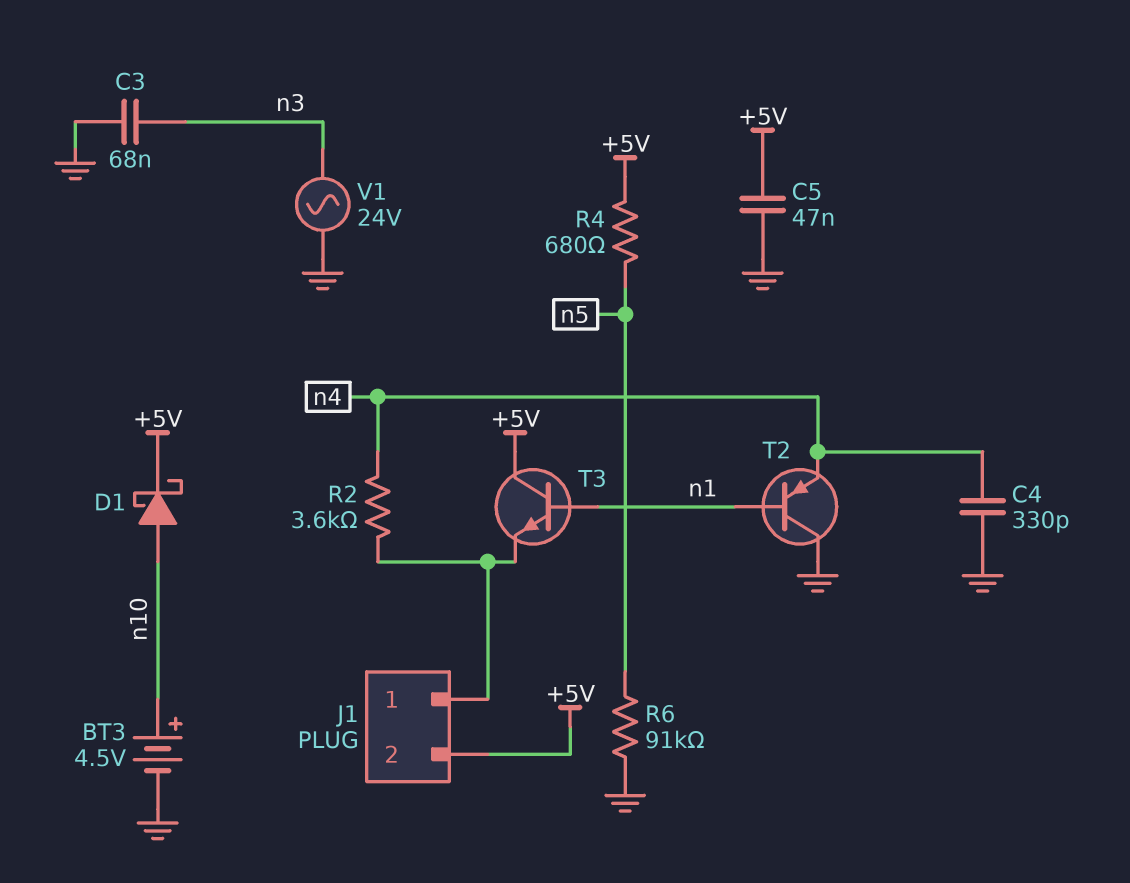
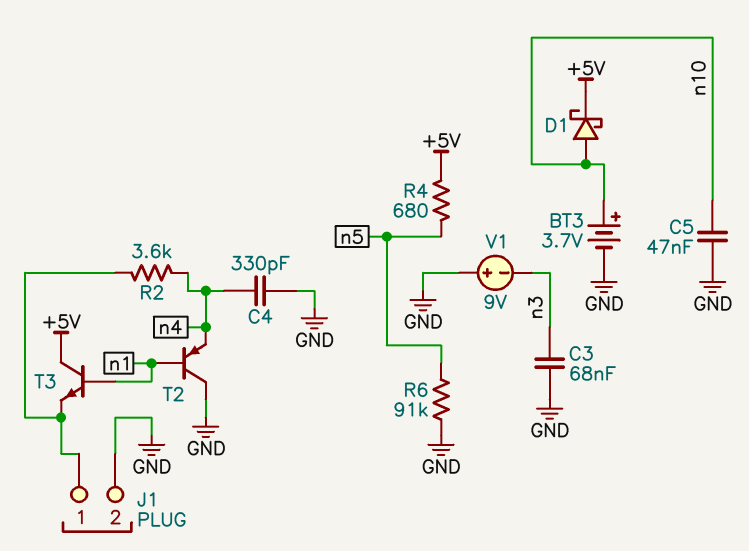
BT3: 4.5V (plus n10, minus GND) -> 3.7V (plus n10, minus GND)
C5: 47nF (+5V, GND) -> 47nF (GND, n10)
J1 pin 2: +5V -> GND
V1: AC 24V (GND, n3) -> 9V (plus GND, minus n3)

